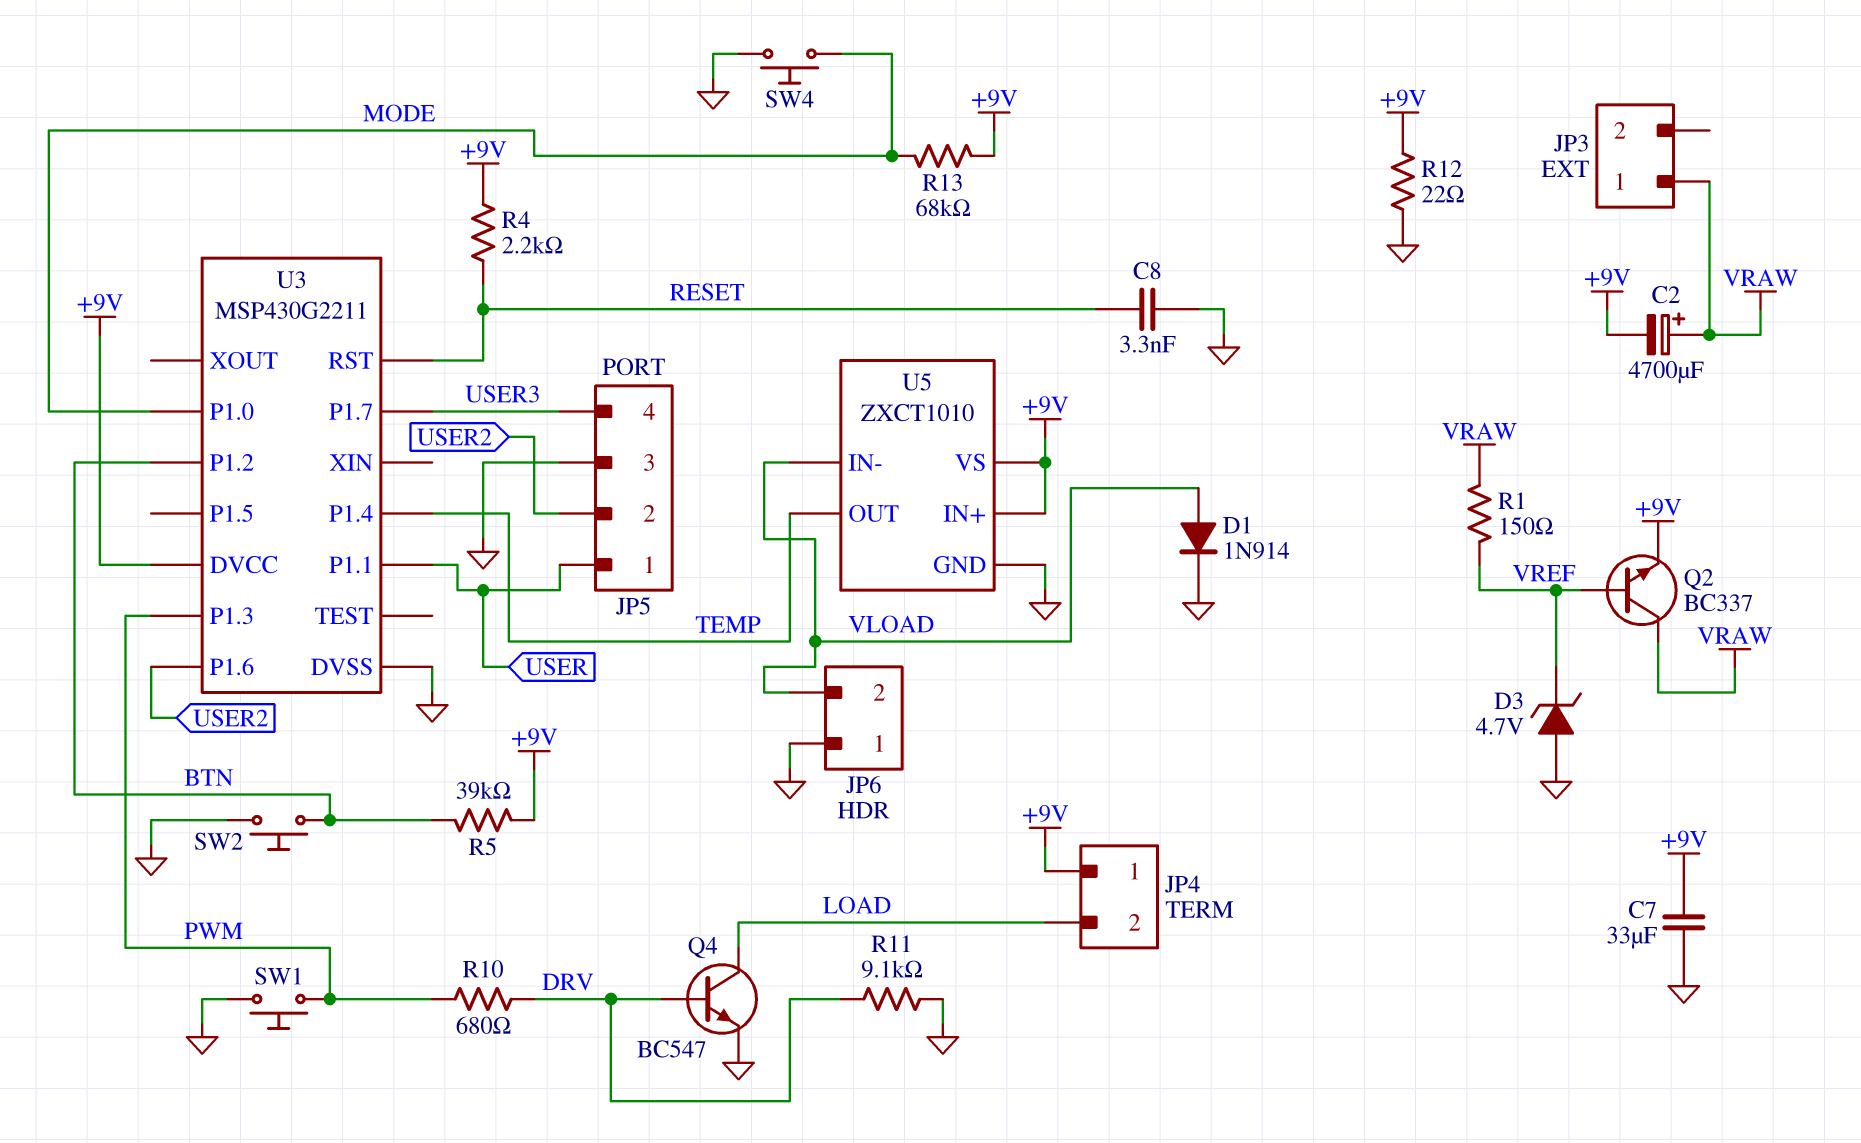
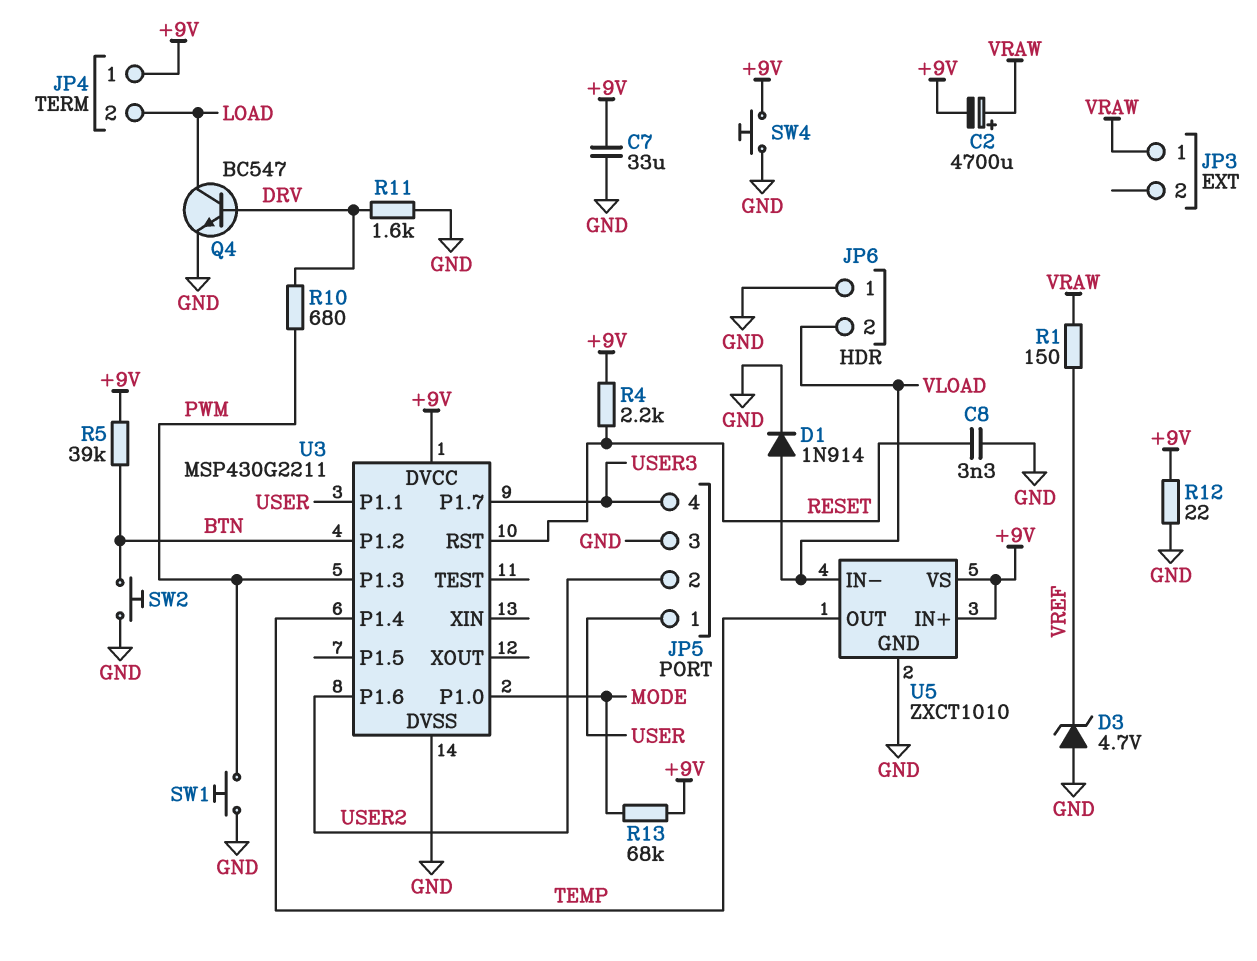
Q2: NPN BC337 (B VREF, C VRAW, E +9V) -> none
R11: 9.1k (DRV, GND) -> 1.6k (DRV, GND)
SW4: button (GND, MODE) -> button (+9V, GND)

